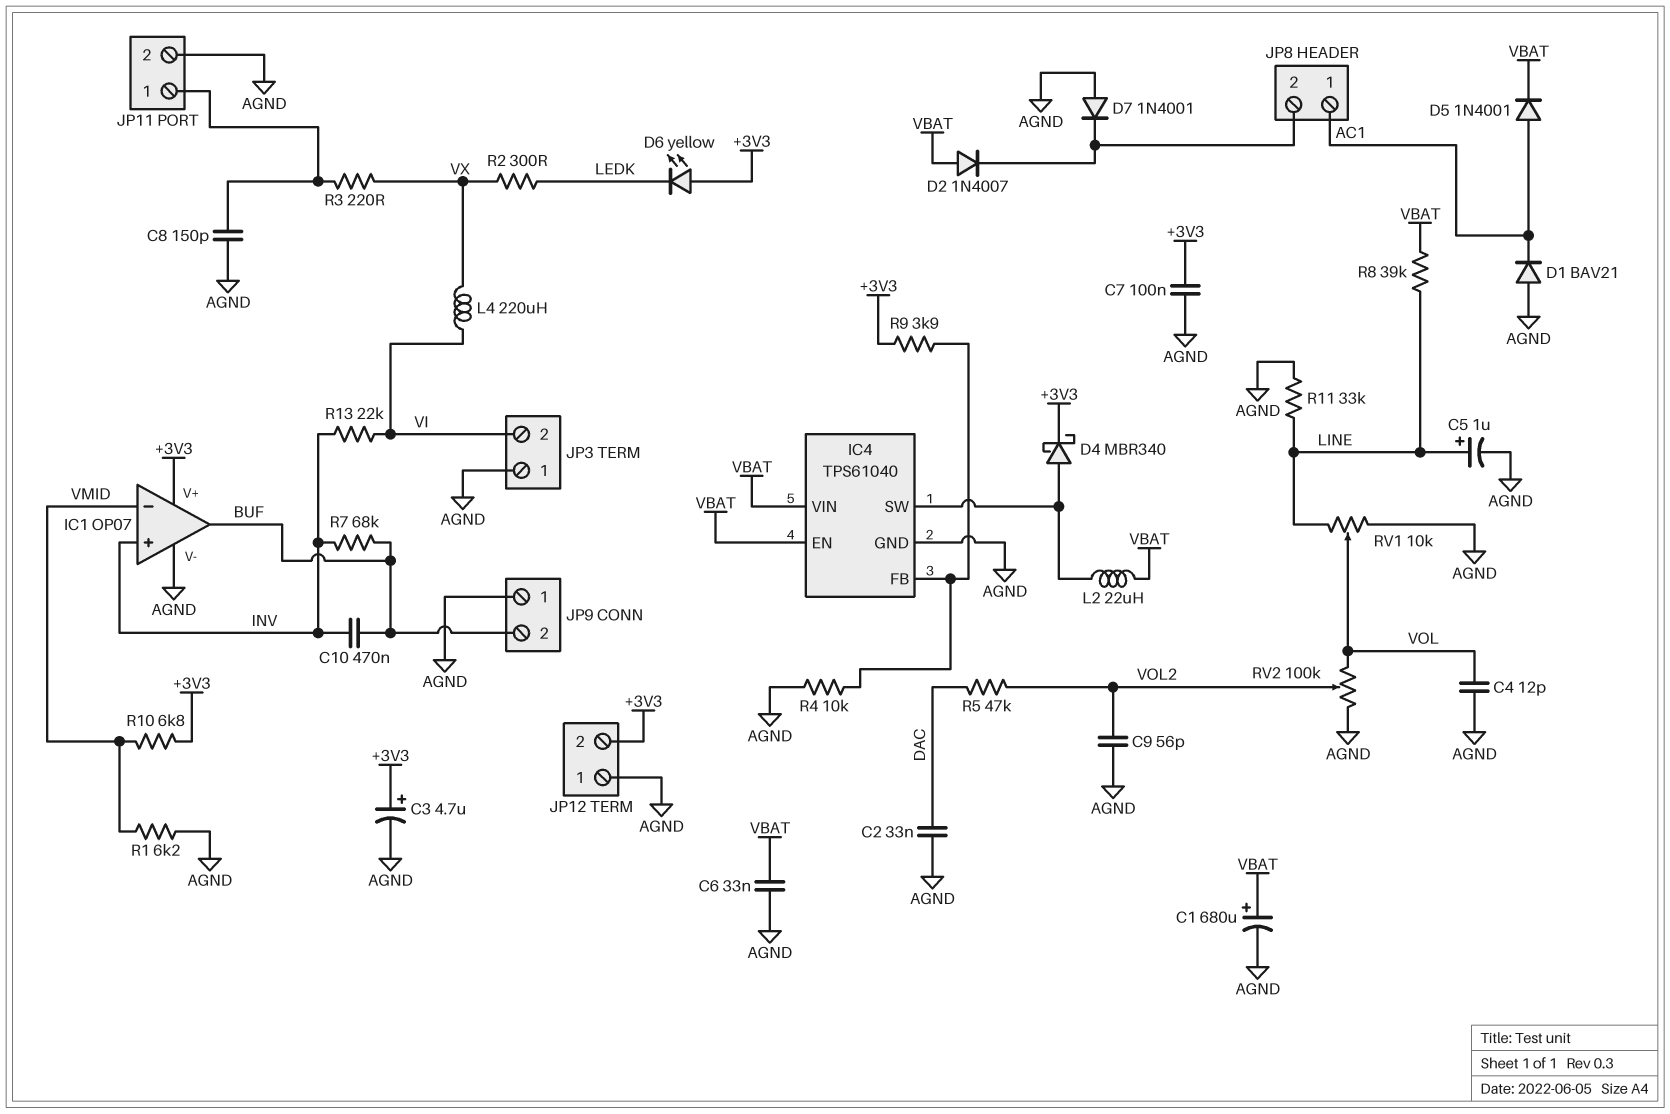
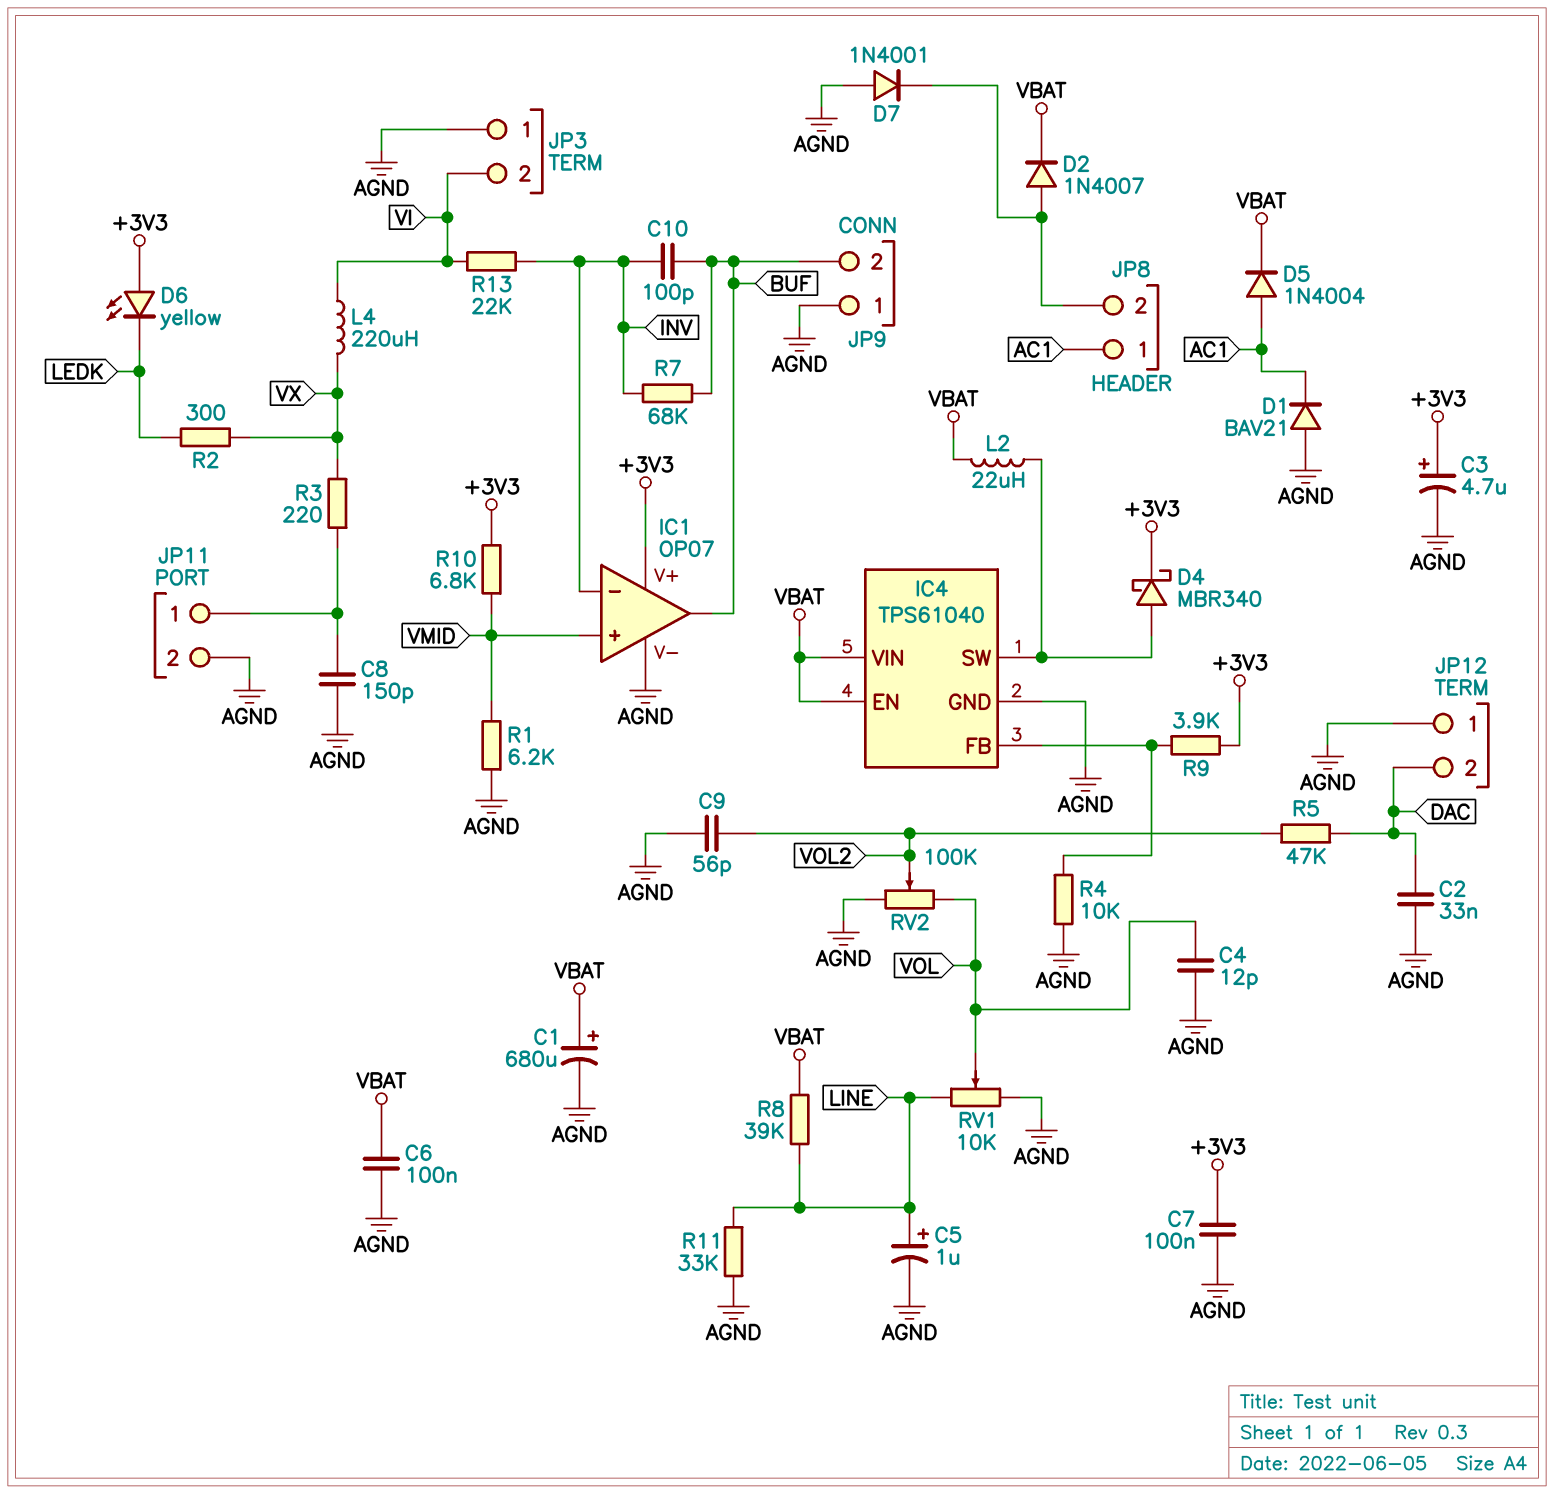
C6: 33nF (AGND, VBAT) -> 100nF (AGND, VBAT)
C10: 470nF (BUF, INV) -> 100pF (BUF, INV)
D2: diode 1N4007 (A VBAT, K JP8/2) -> diode 1N4007 (A JP8/2, K VBAT)
D5: diode 1N4001 (A AC1, K VBAT) -> diode 1N4004 (A AC1, K VBAT)
IC1 pin in+: INV -> VMID
IC1 pin in-: VMID -> INV
JP12 pin 2: +3V3 -> DAC

